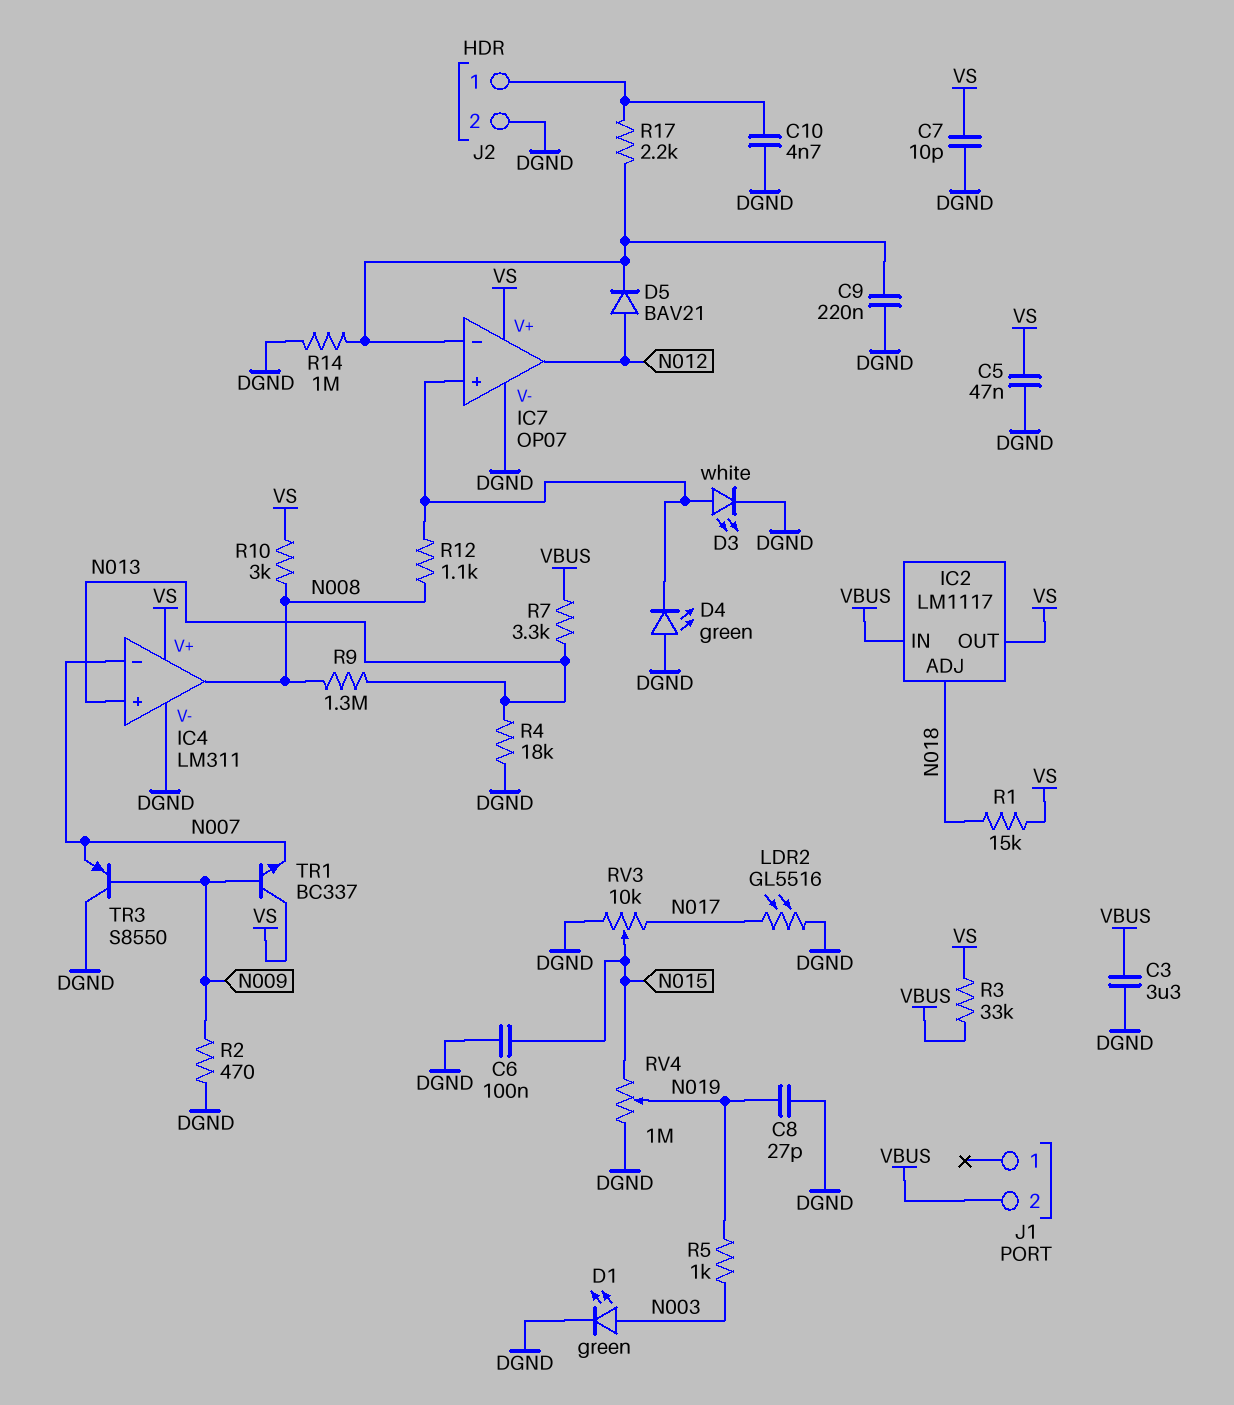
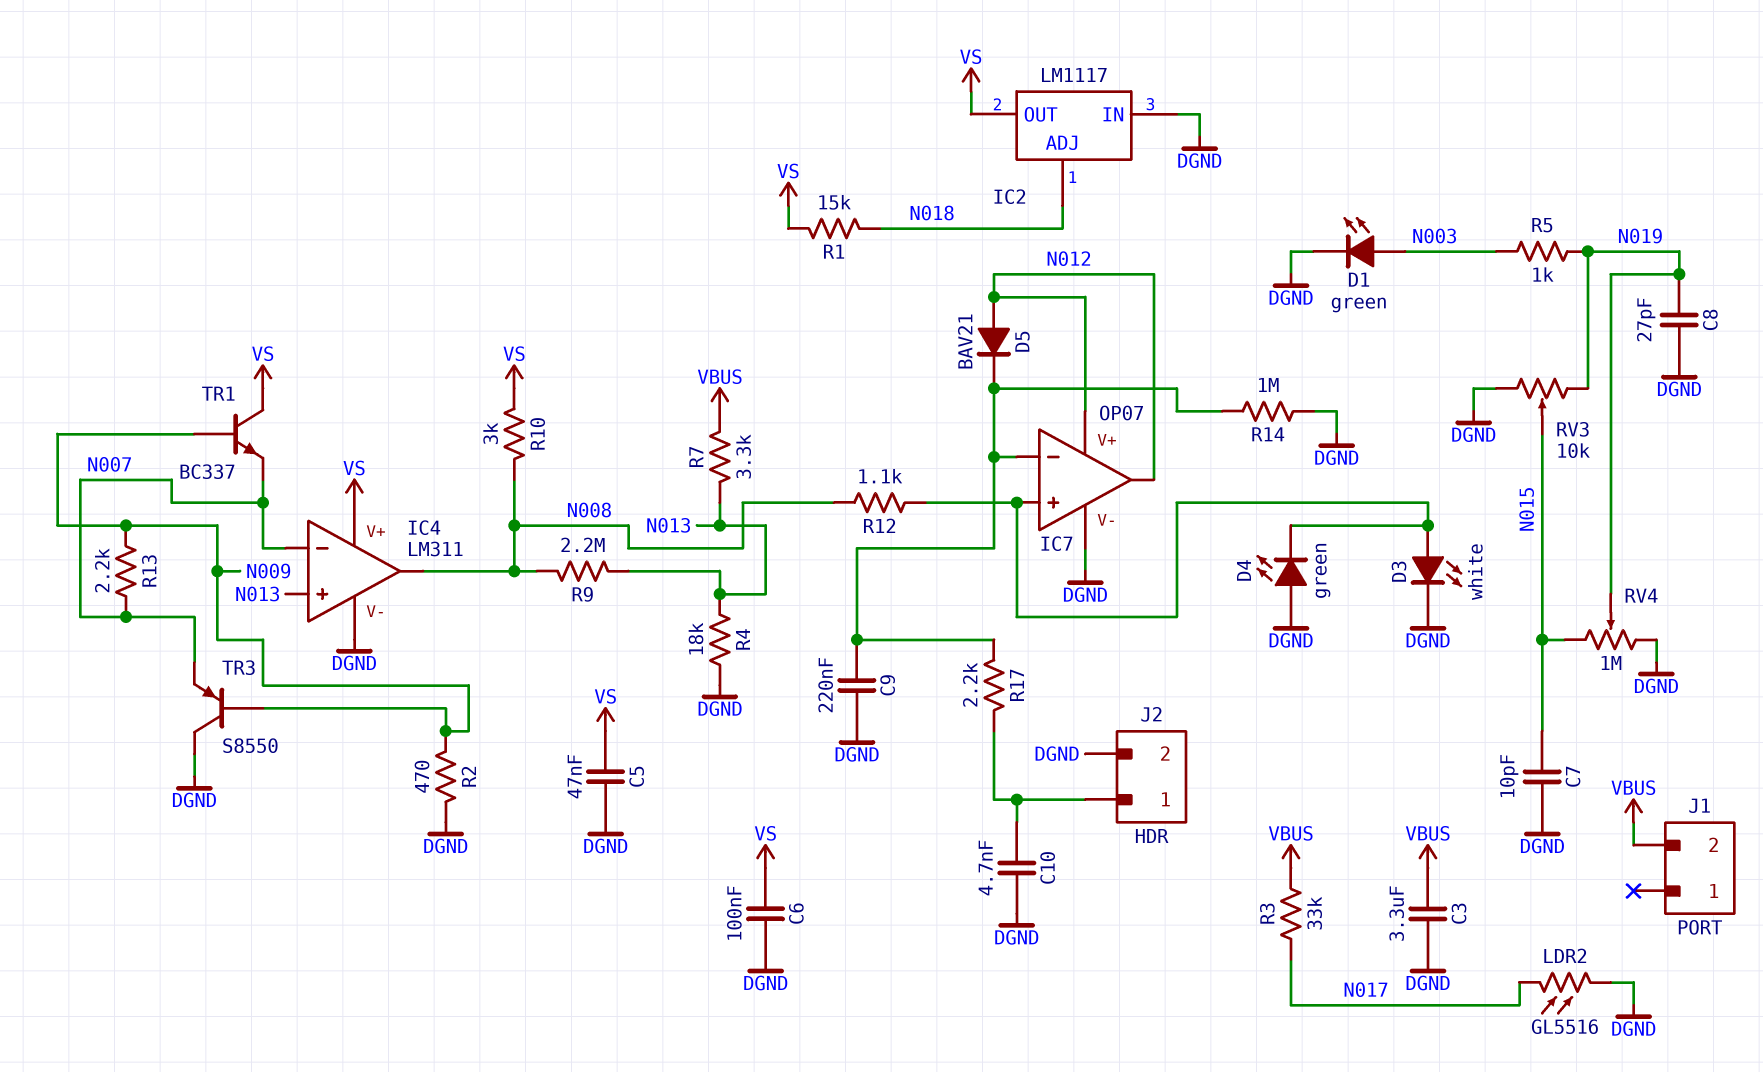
C6: 100nF (DGND, N015) -> 100nF (DGND, VS)
C7: 10pF (DGND, VS) -> 10pF (DGND, N015)
IC2 pin IN: VBUS -> DGND
IC7 pin V+: VS -> N012
R3: 33k (VBUS, VS) -> 33k (N017, VBUS)
R9: 1.3M (N008, N013) -> 2.2M (N008, N013)
R13: none -> 2.2k (N007, N009)
RV3: 10k (DGND, N017, wiper N015) -> 10k (DGND, N019, wiper N015)

